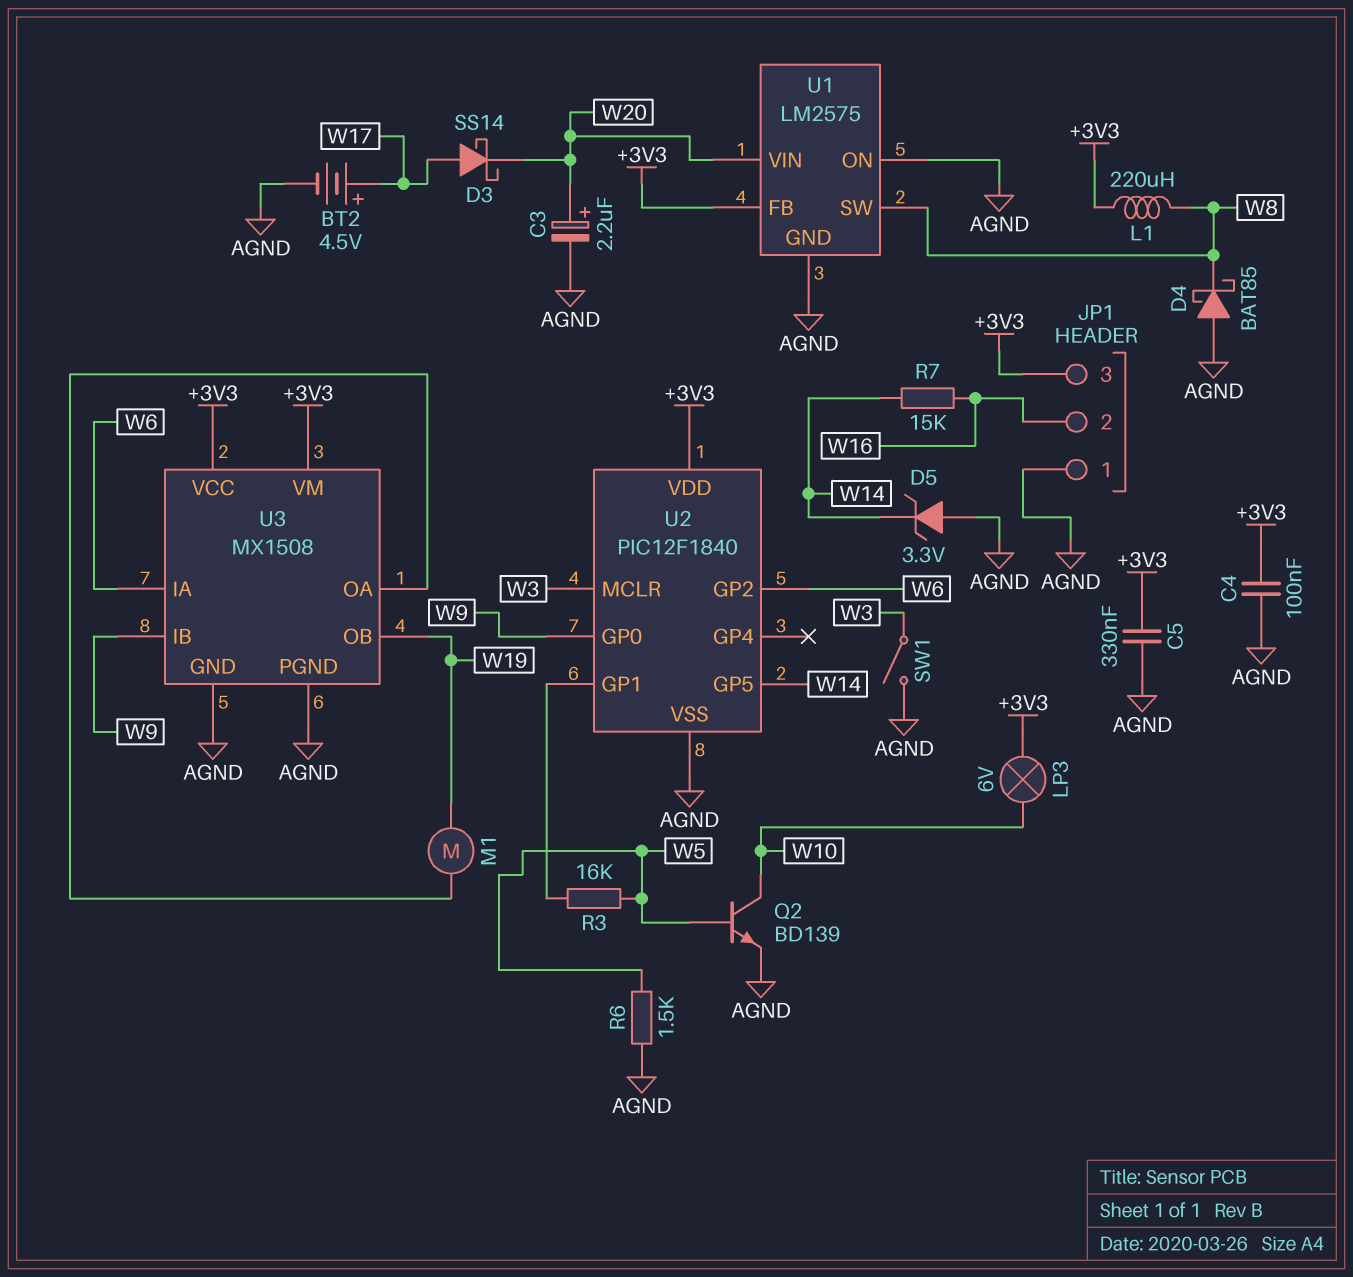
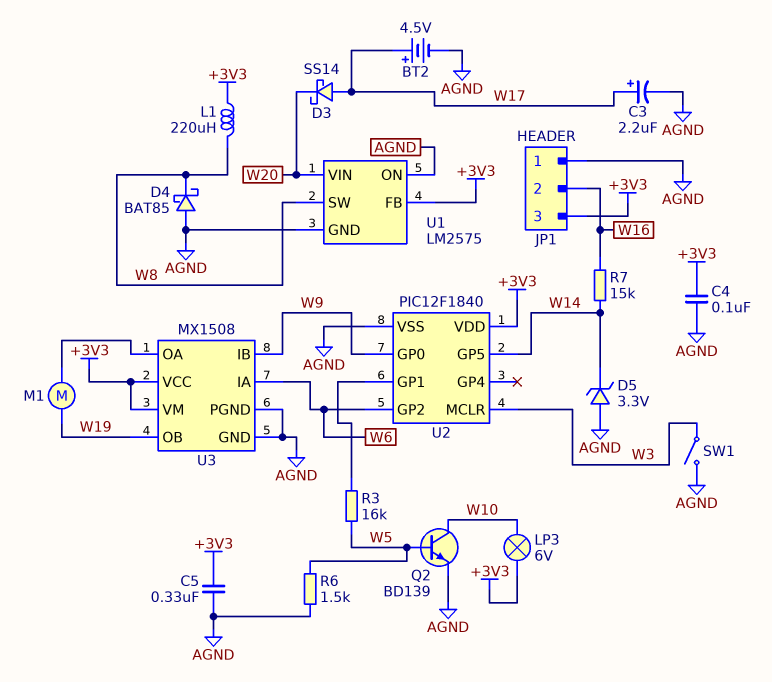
C3: 2.2uF (plus W20, minus AGND) -> 2.2uF (plus W17, minus AGND)

